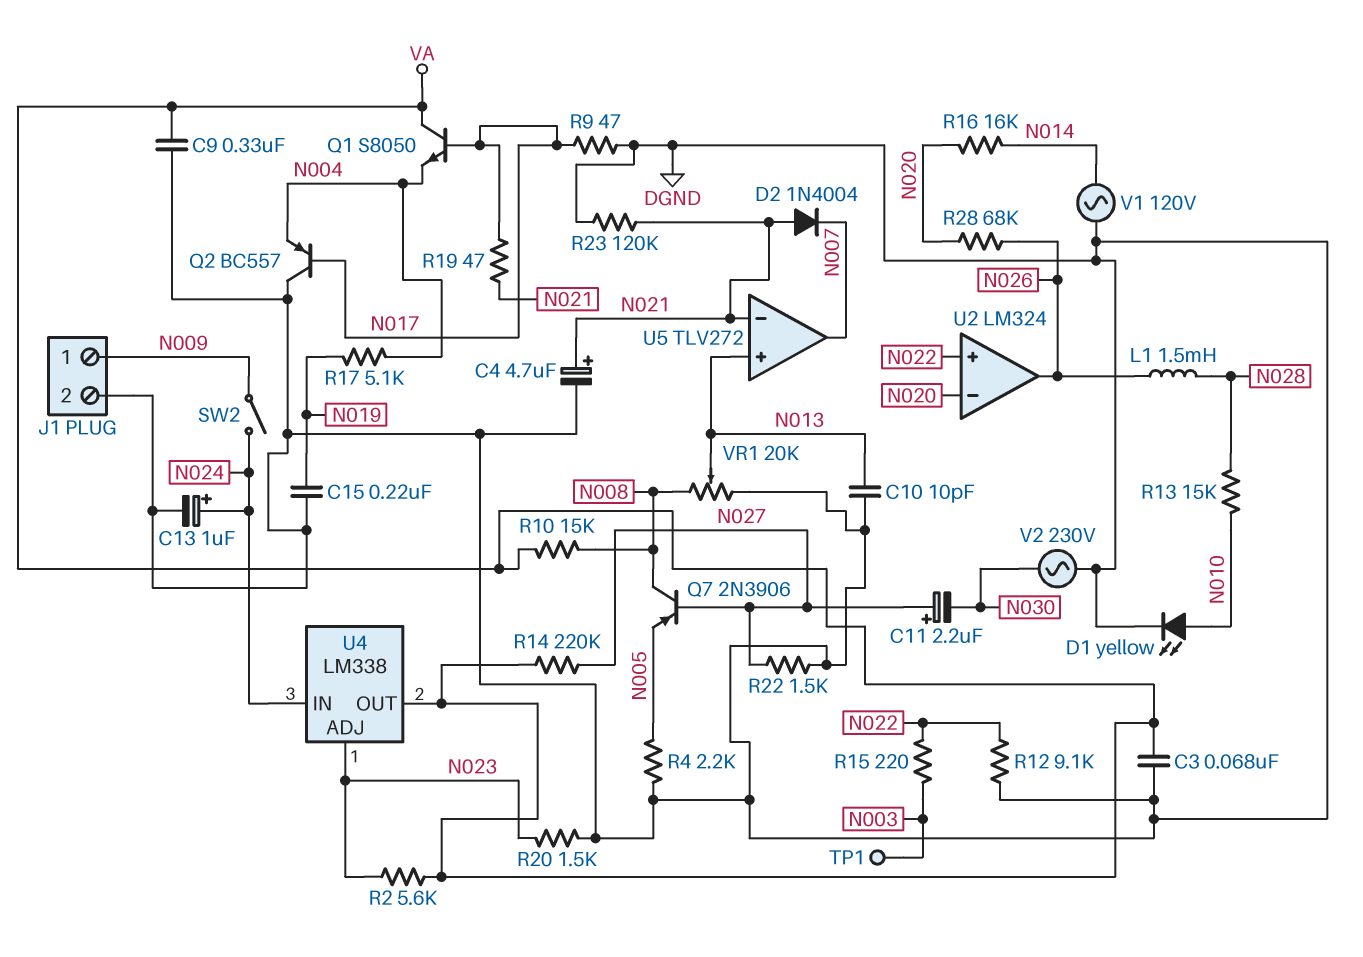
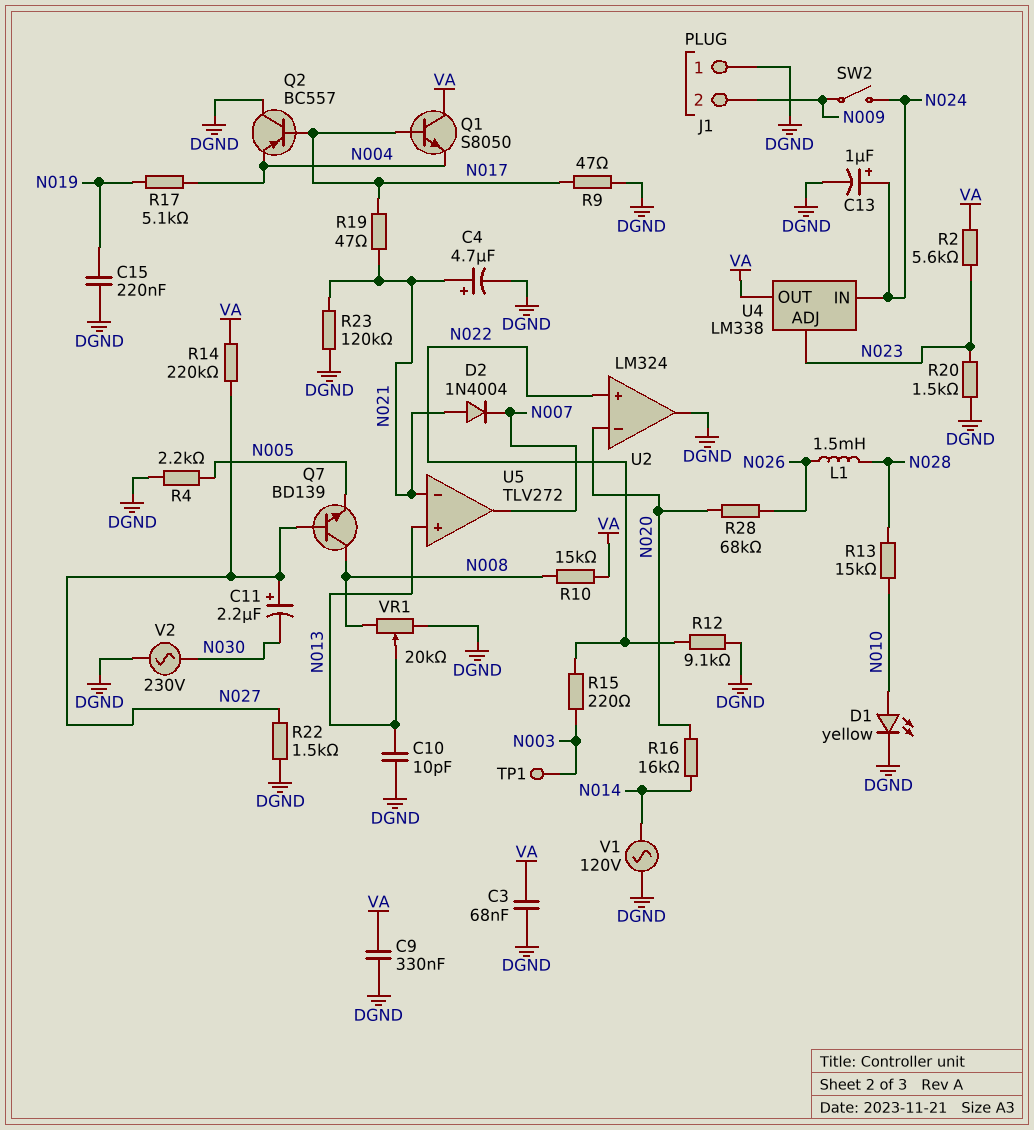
J1 pin 1: N009 -> DGND
J1 pin 2: DGND -> N009
Q7: PNP 2N3906 (B N027, C N008, E N005) -> NPN BD139 (B N027, C N008, E N005)
U2 pin out: N026 -> DGND

